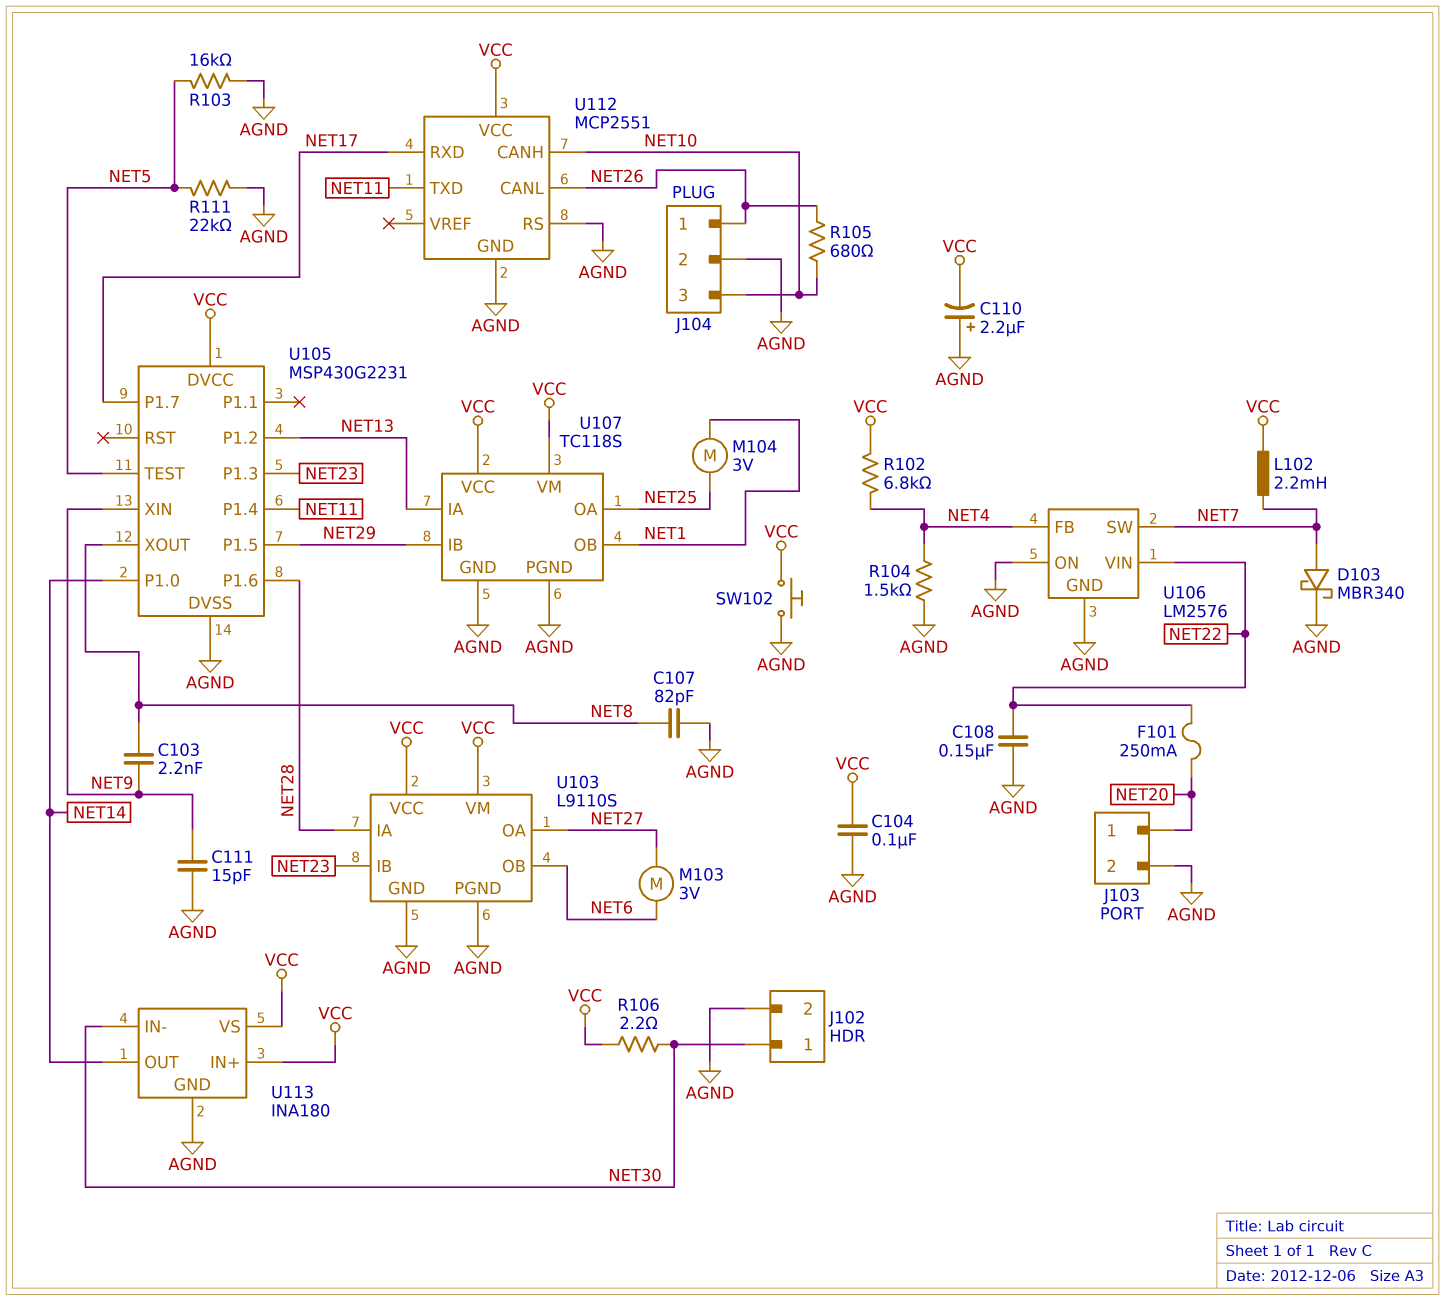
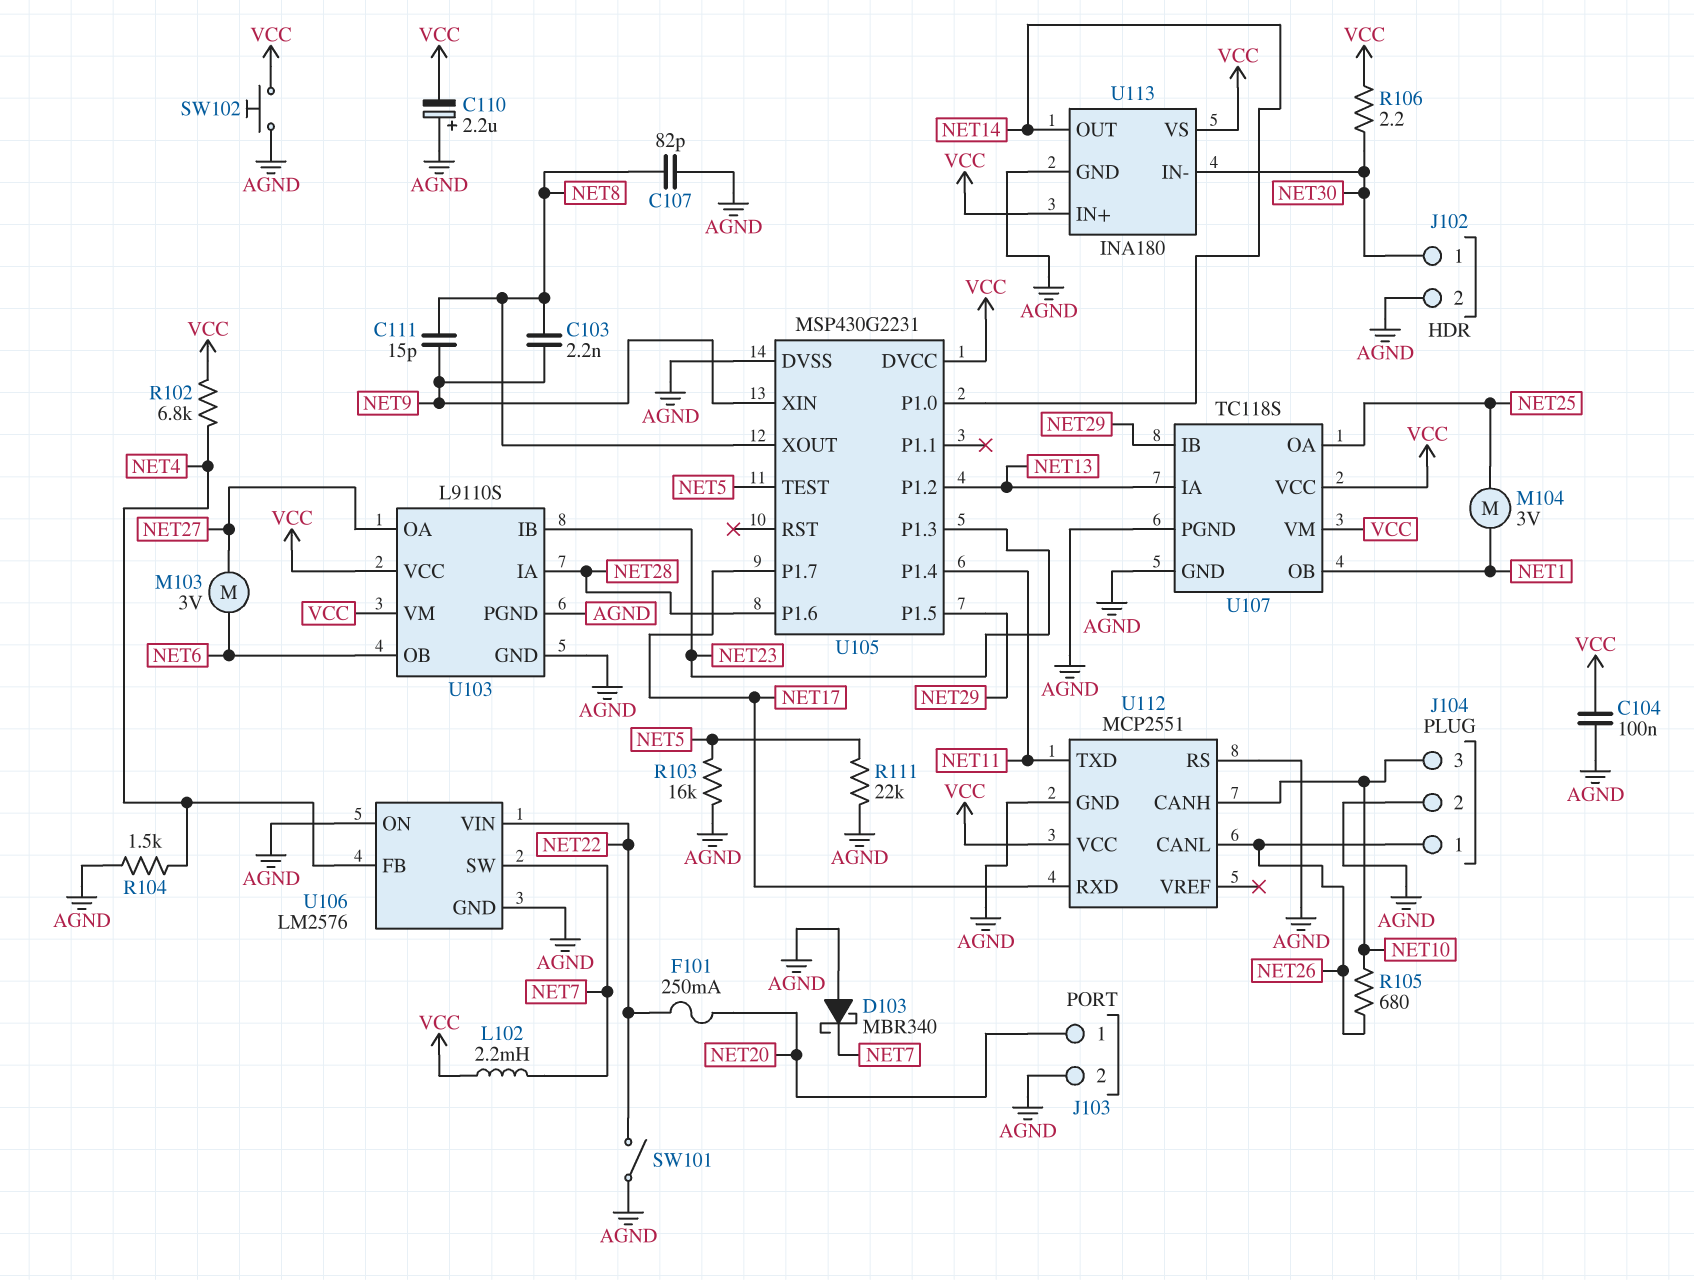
C108: 150nF (AGND, NET22) -> none
C111: 15pF (AGND, NET9) -> 15pF (NET8, NET9)
D103: schottky MBR340 (A NET7, K AGND) -> schottky MBR340 (A AGND, K NET7)
SW101: none -> switch (AGND, NET22)

